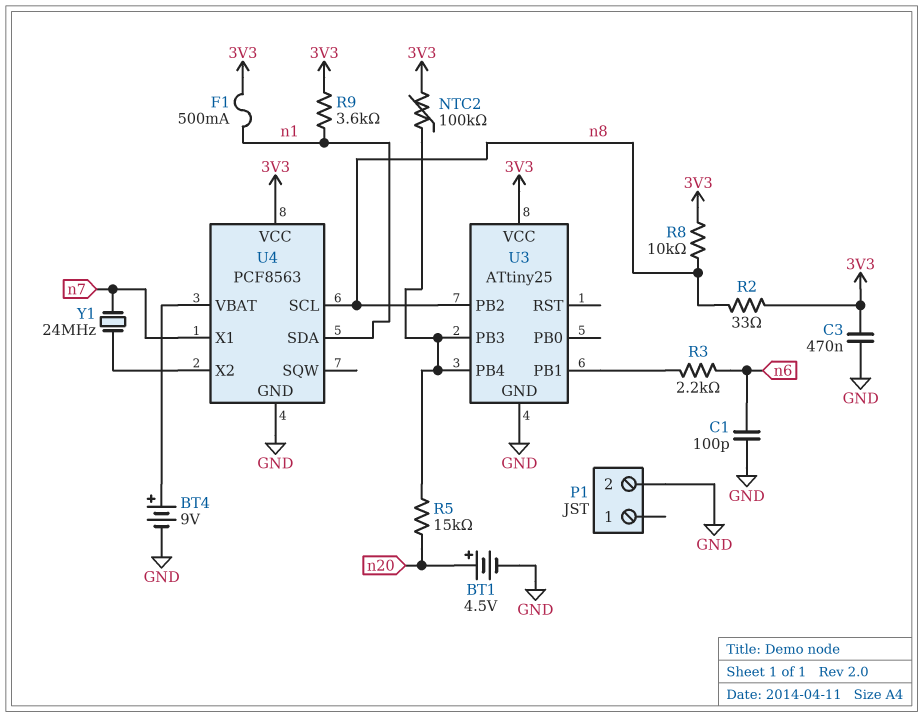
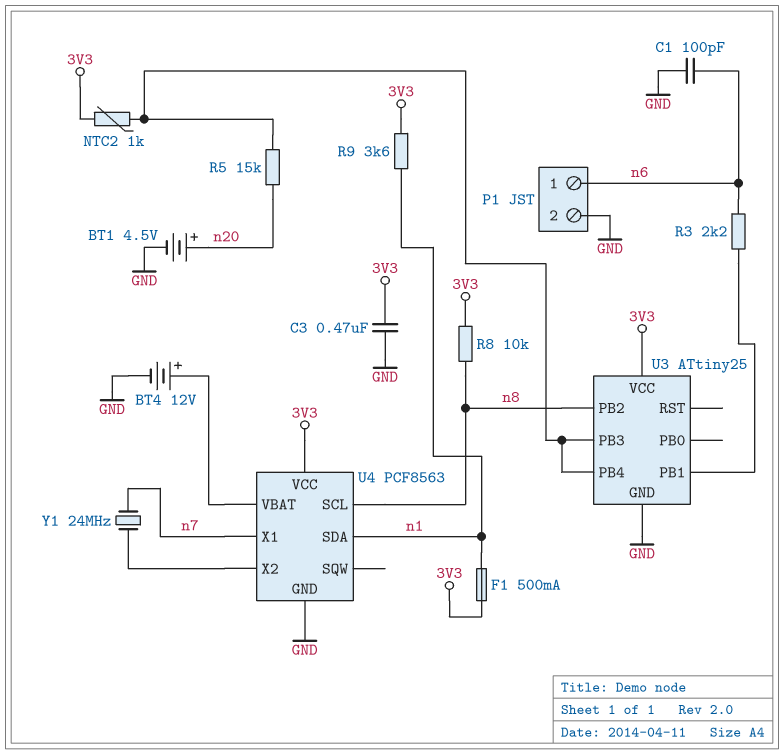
BT4: 9V (plus U4/VBAT, minus GND) -> 12V (plus U4/VBAT, minus GND)
NTC2: 100k (3V3, U3/PB3) -> 1k (3V3, U3/PB3)
P1 pin 1: none -> n6
R2: 33 (3V3, n8) -> none

